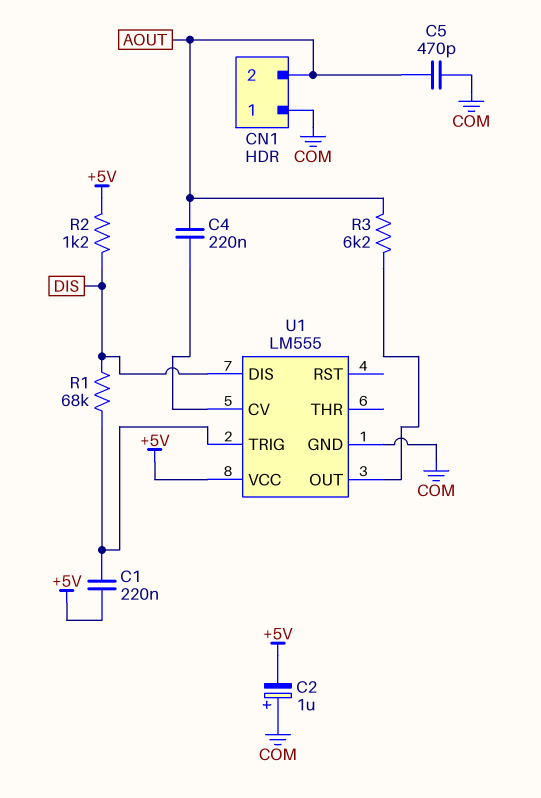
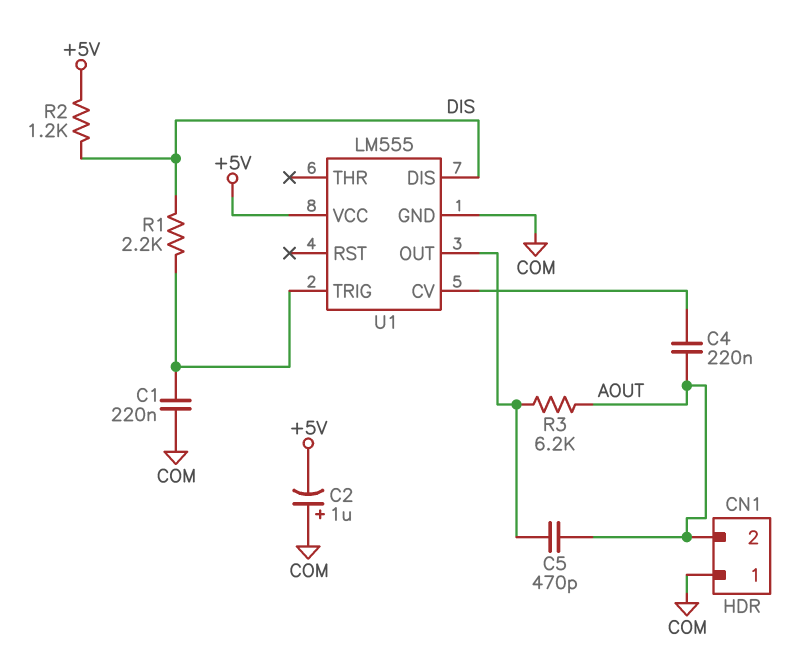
C1: 220nF (+5V, U1/TRIG) -> 220nF (COM, U1/TRIG)
C5: 470pF (AOUT, COM) -> 470pF (AOUT, U1/OUT)
R1: 68k (DIS, U1/TRIG) -> 2.2k (DIS, U1/TRIG)

